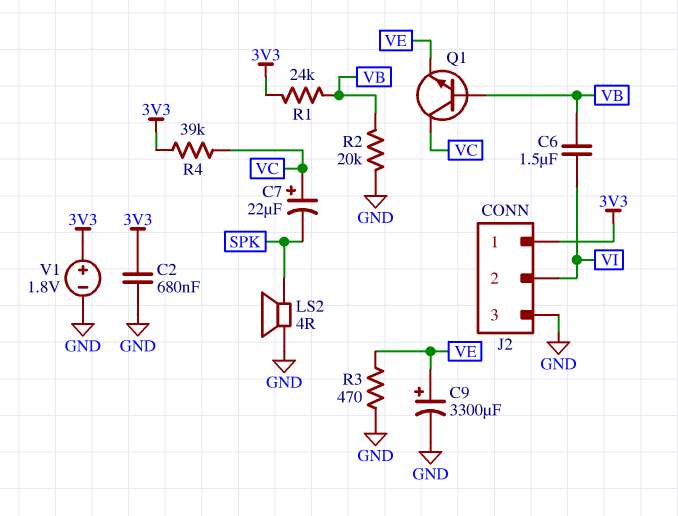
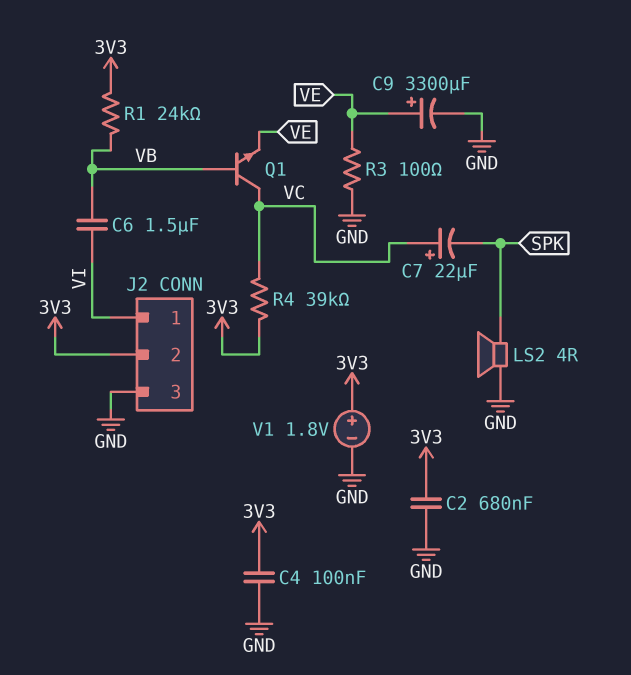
C4: none -> 100nF (3V3, GND)
J2 pin 1: 3V3 -> VI
J2 pin 2: VI -> 3V3
R2: 20k (GND, VB) -> none
R3: 470 (GND, VE) -> 100 (GND, VE)

